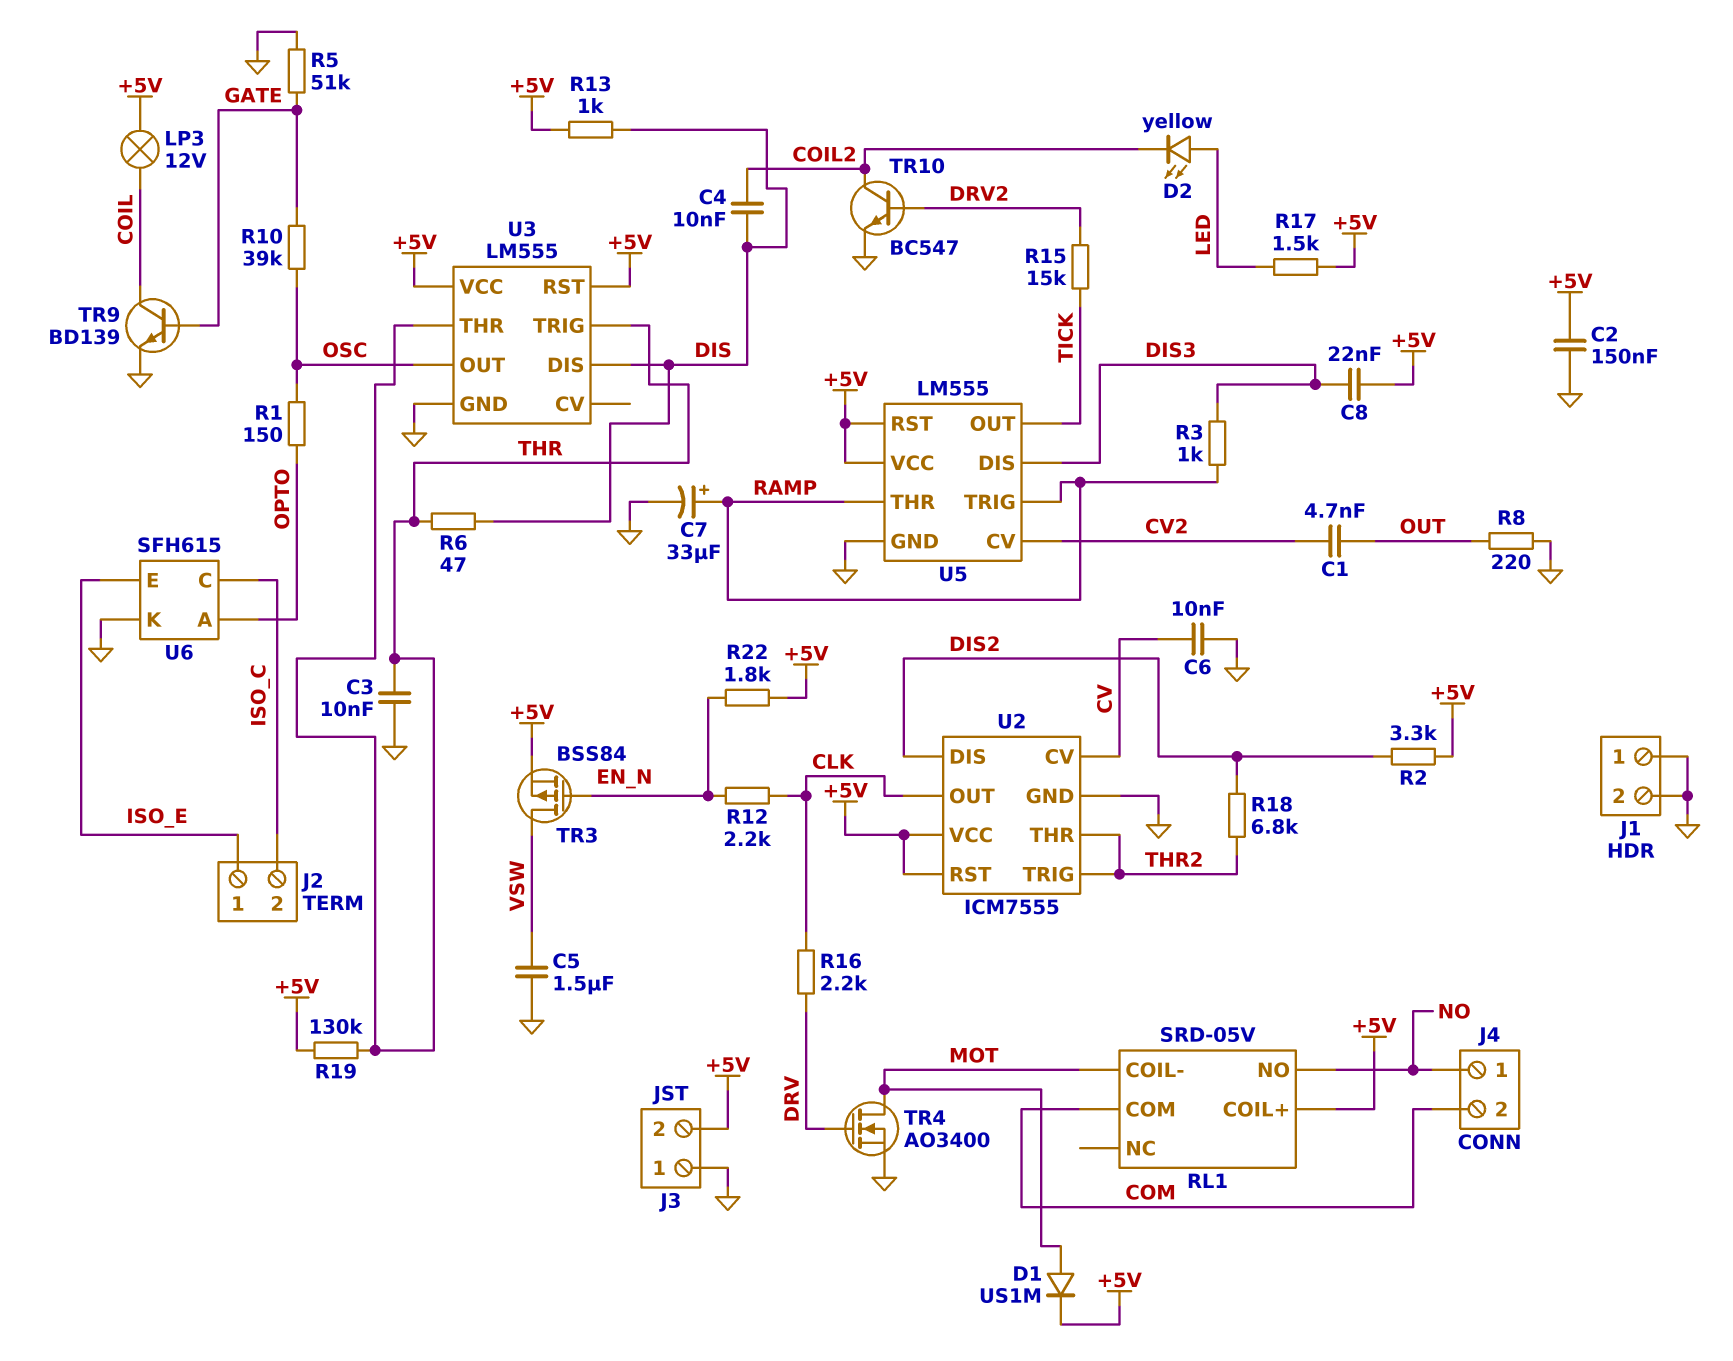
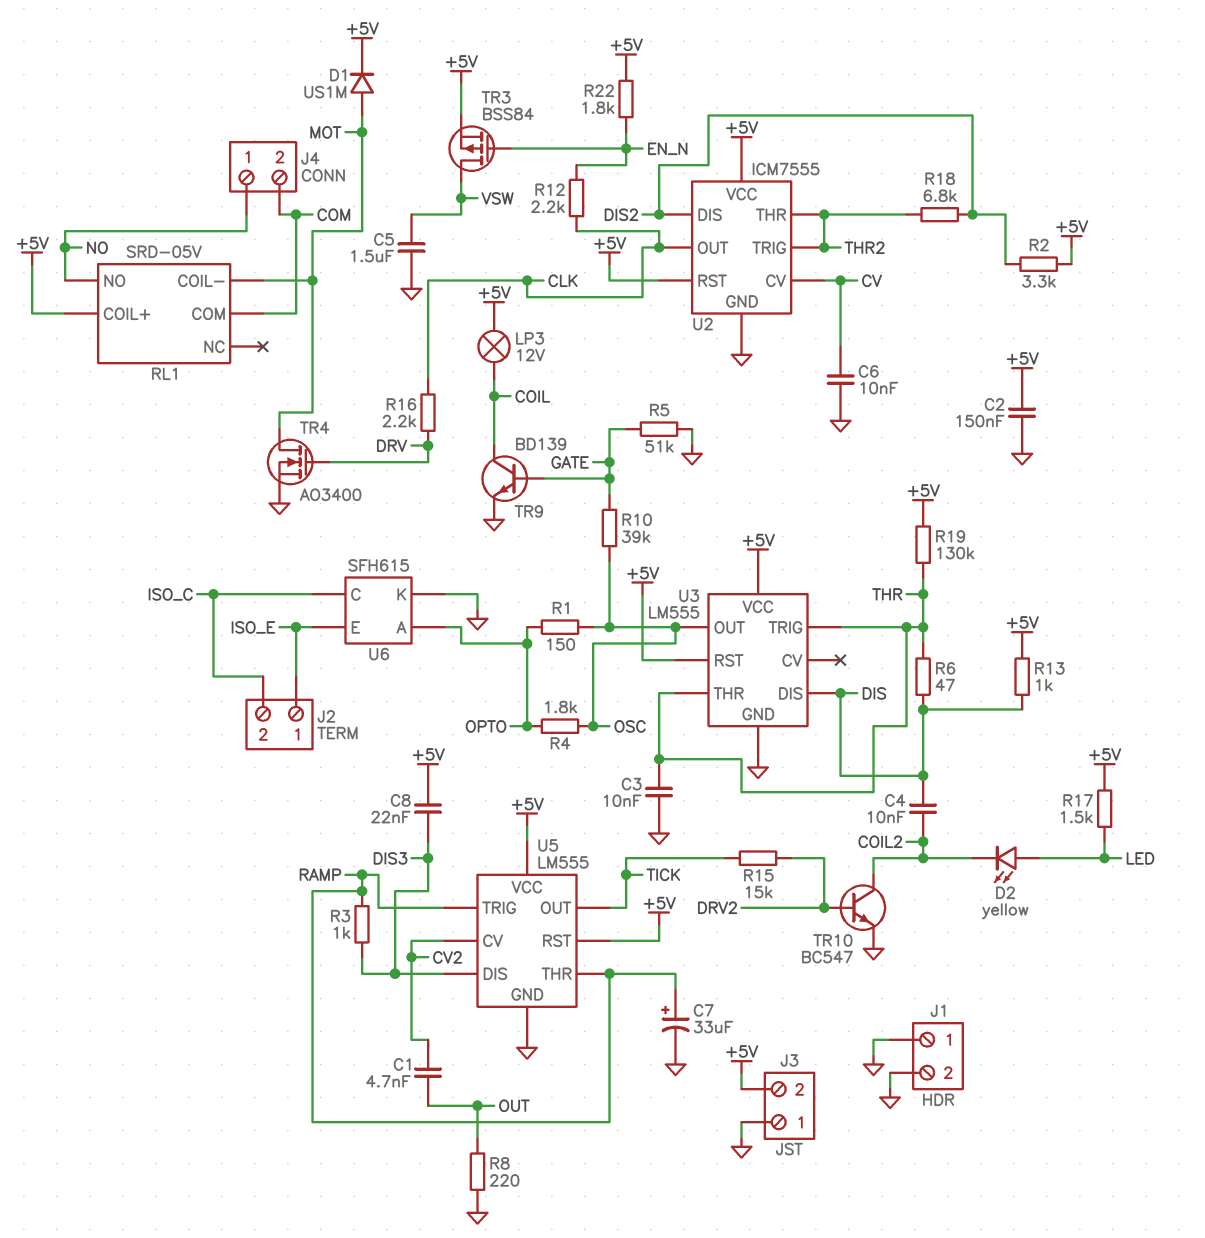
R4: none -> 1.8k (OPTO, OSC)

